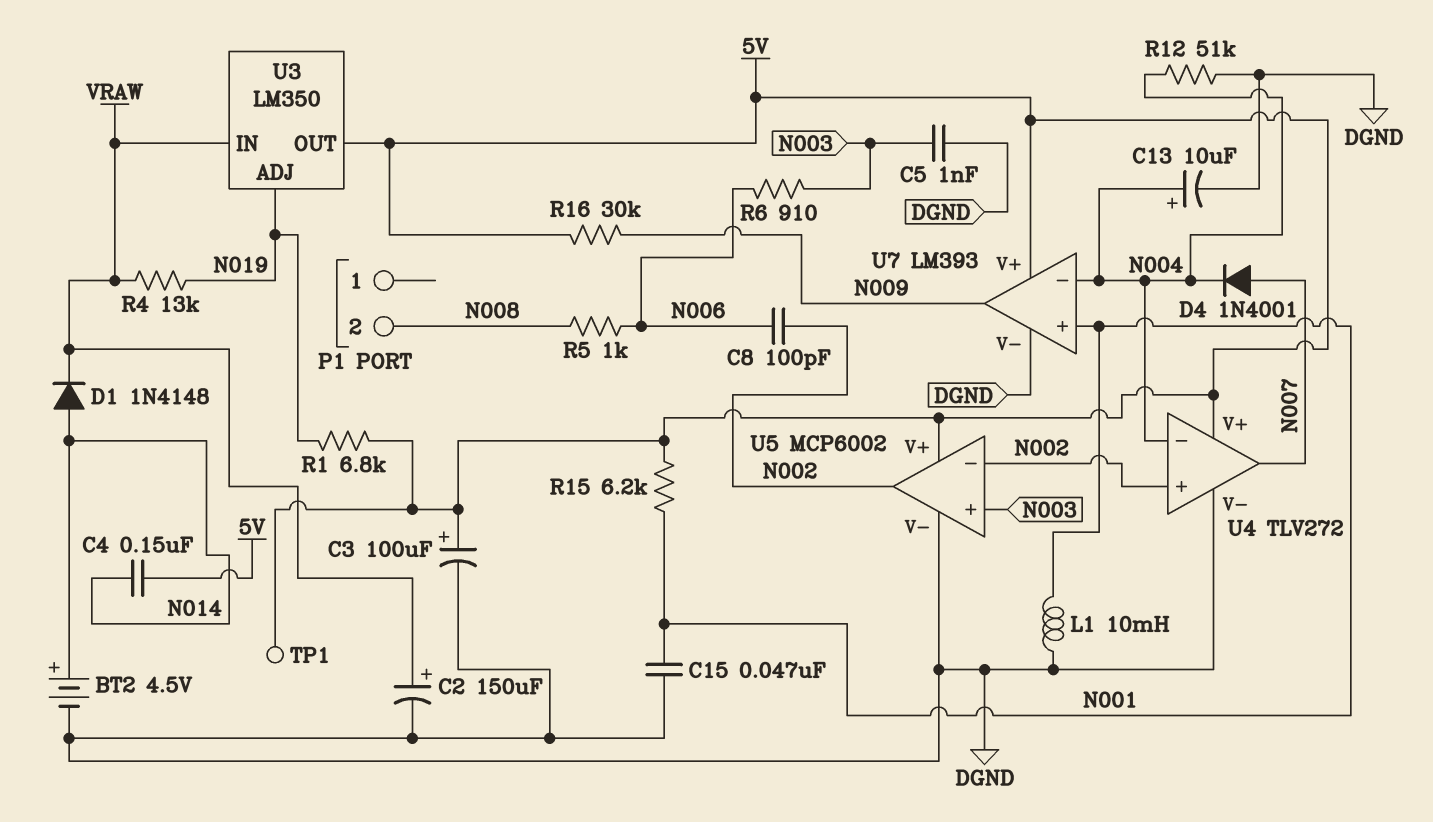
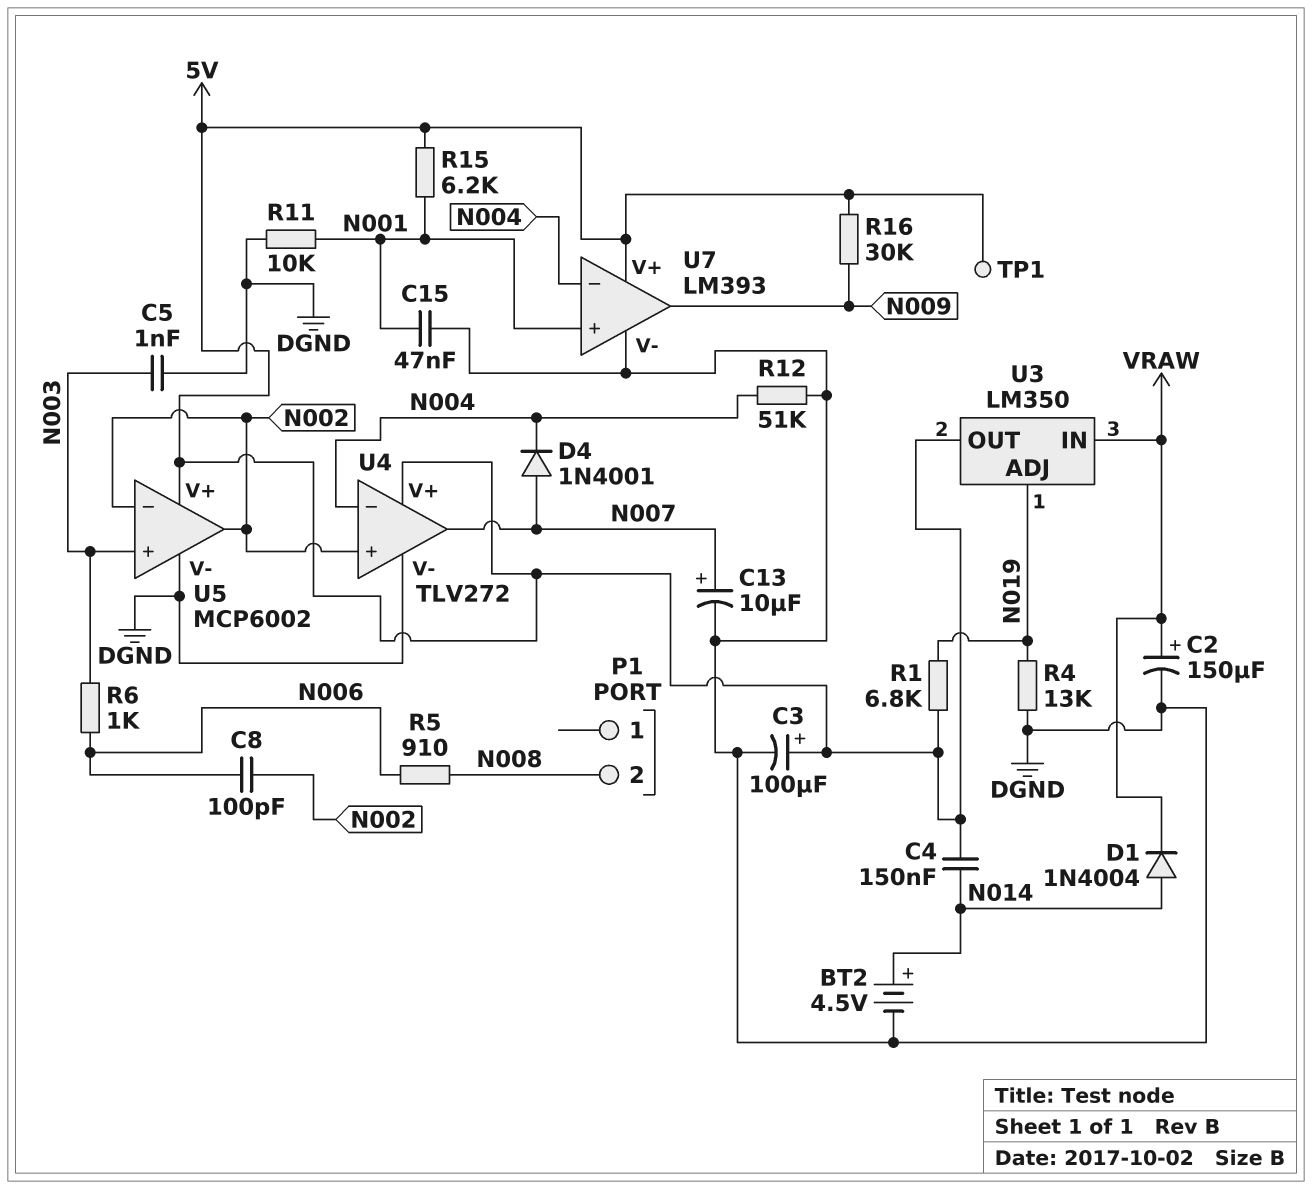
C13: 10uF (plus N004, minus DGND) -> 10uF (plus N007, minus DGND)
D1: diode 1N4148 (A N014, K VRAW) -> diode 1N4004 (A N014, K VRAW)
L1: 10mH (DGND, N001) -> none
R4: 13k (N019, VRAW) -> 13k (DGND, N019)
R5: 1k (N006, N008) -> 910 (N006, N008)
R6: 910 (N003, N006) -> 1k (N003, N006)
R11: none -> 10k (DGND, N001)

